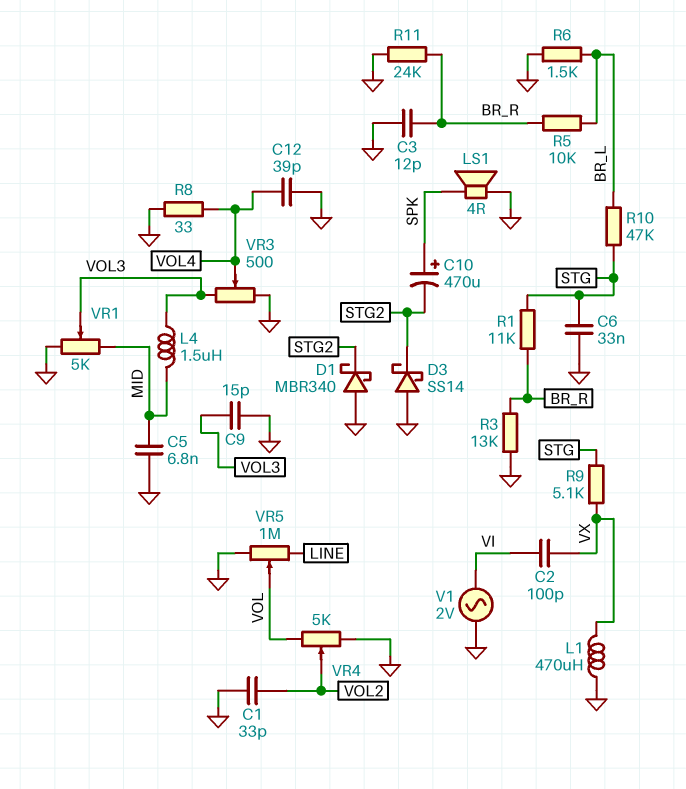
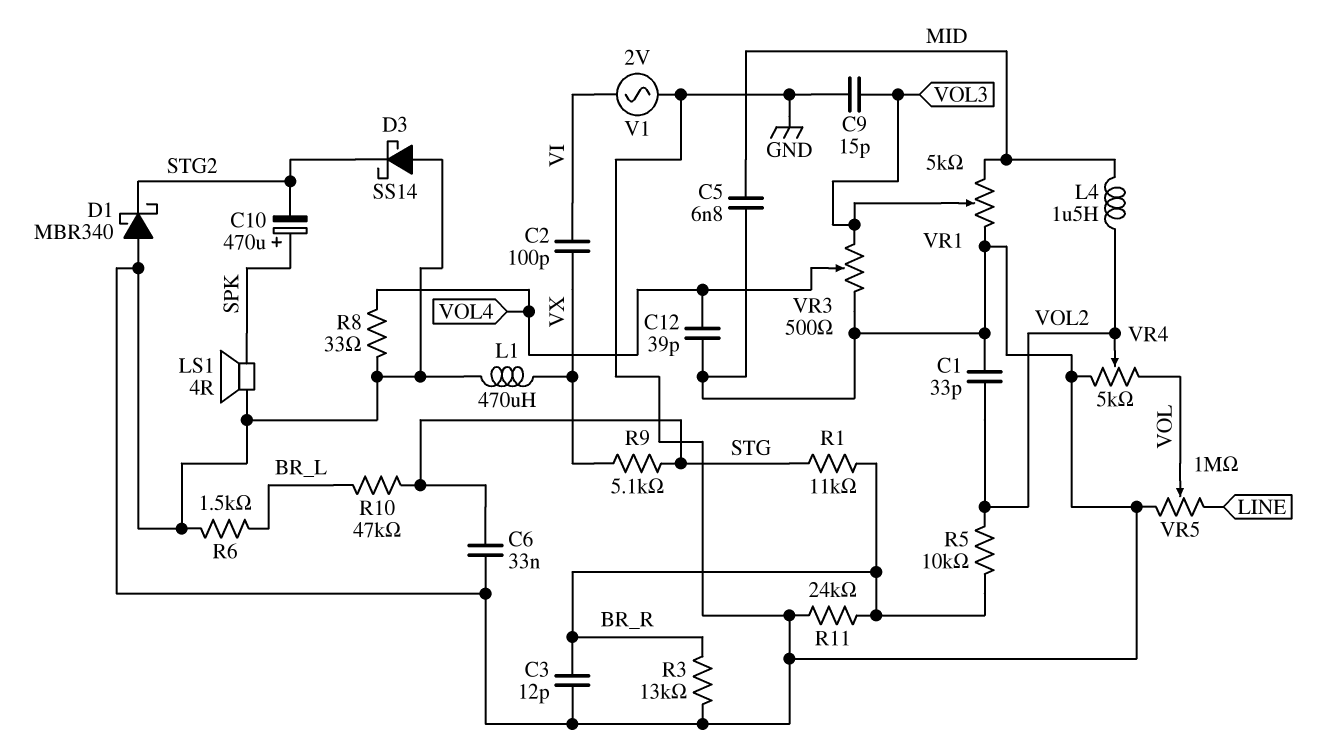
L4: 1.5uH (MID, VOL3) -> 1.5uH (MID, VOL2)
R5: 10k (BR_L, BR_R) -> 10k (BR_R, VOL2)

